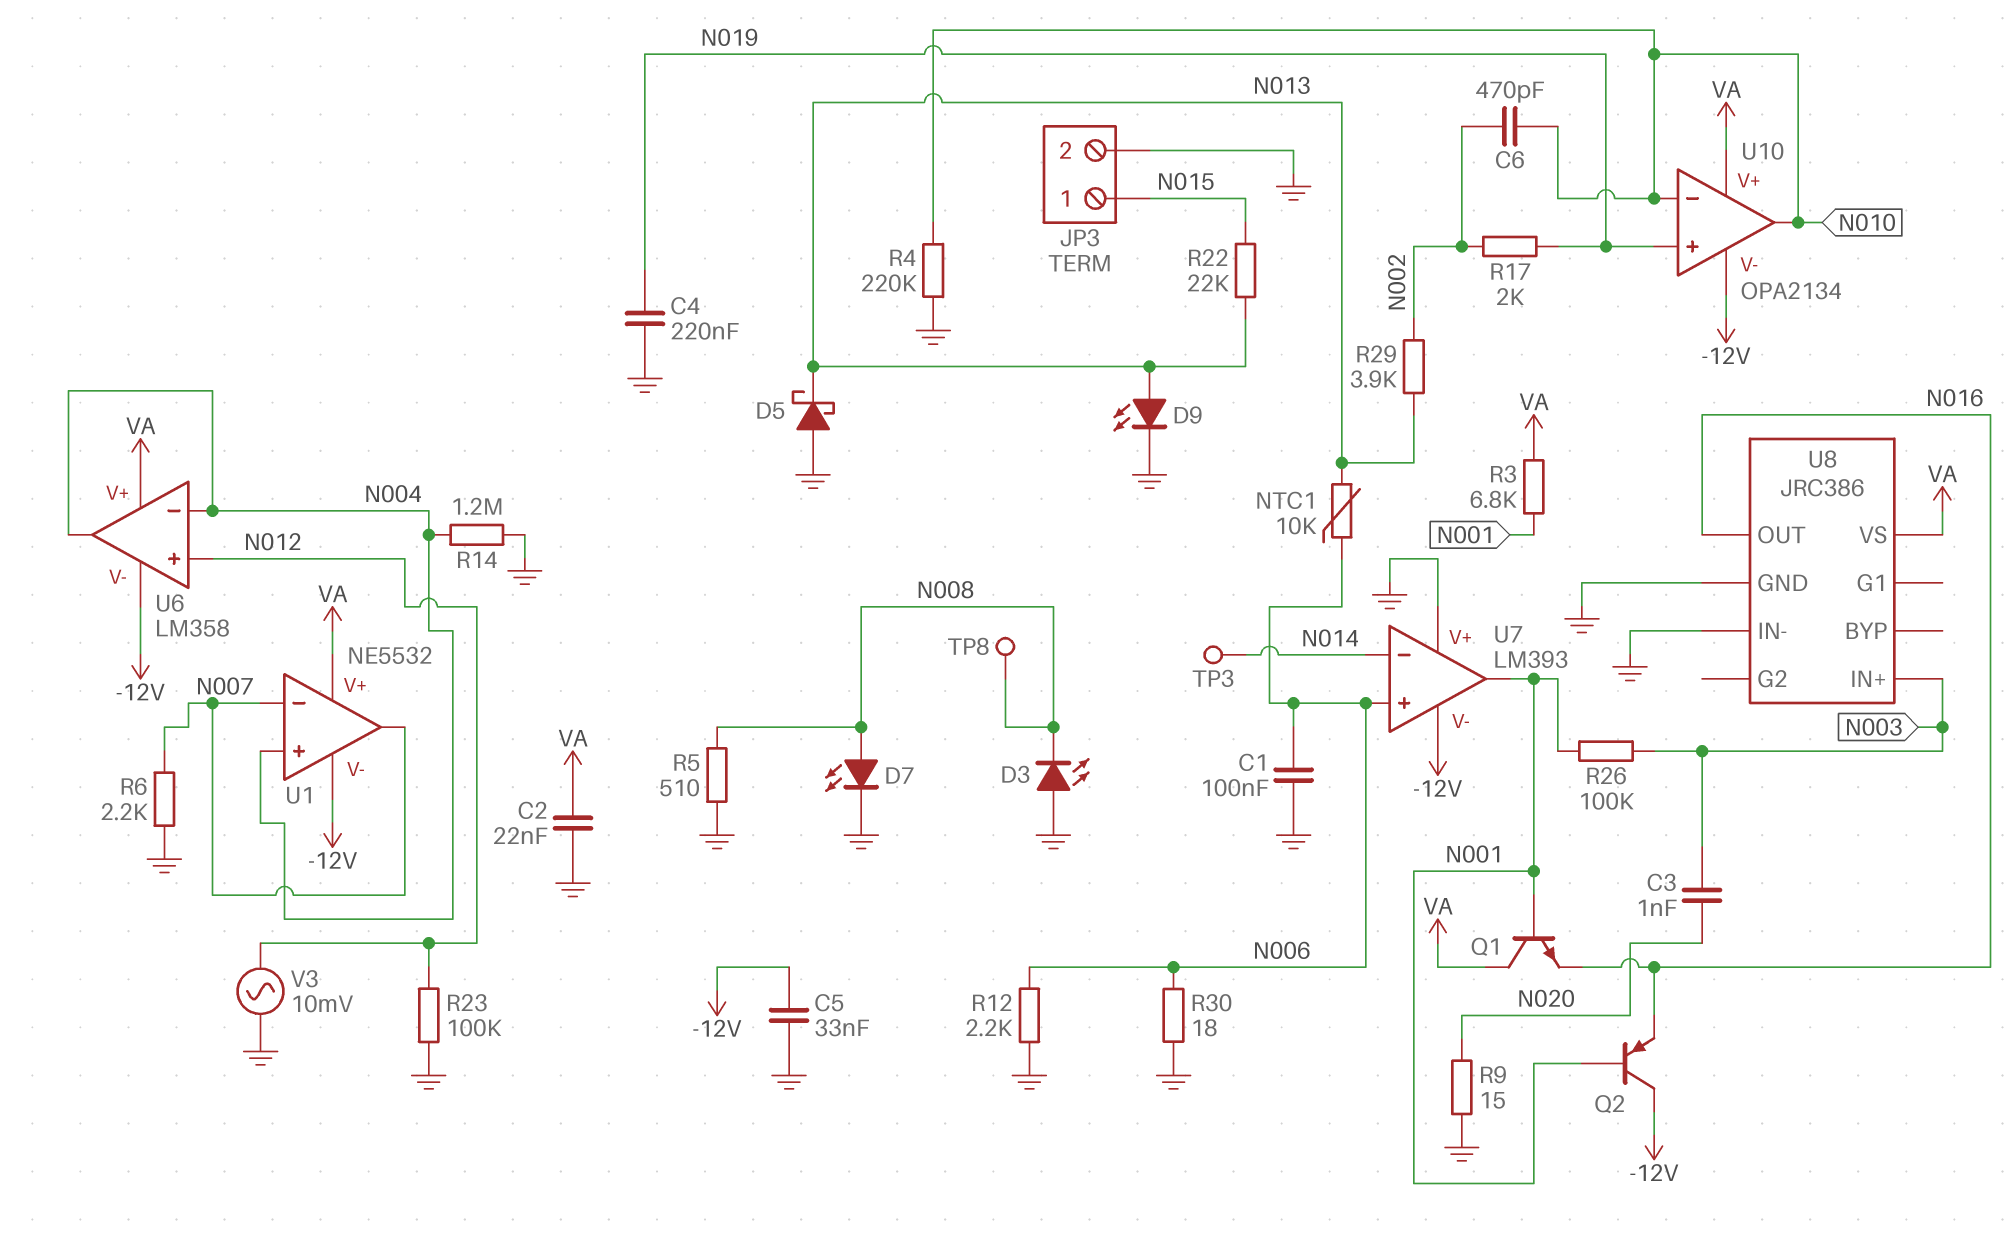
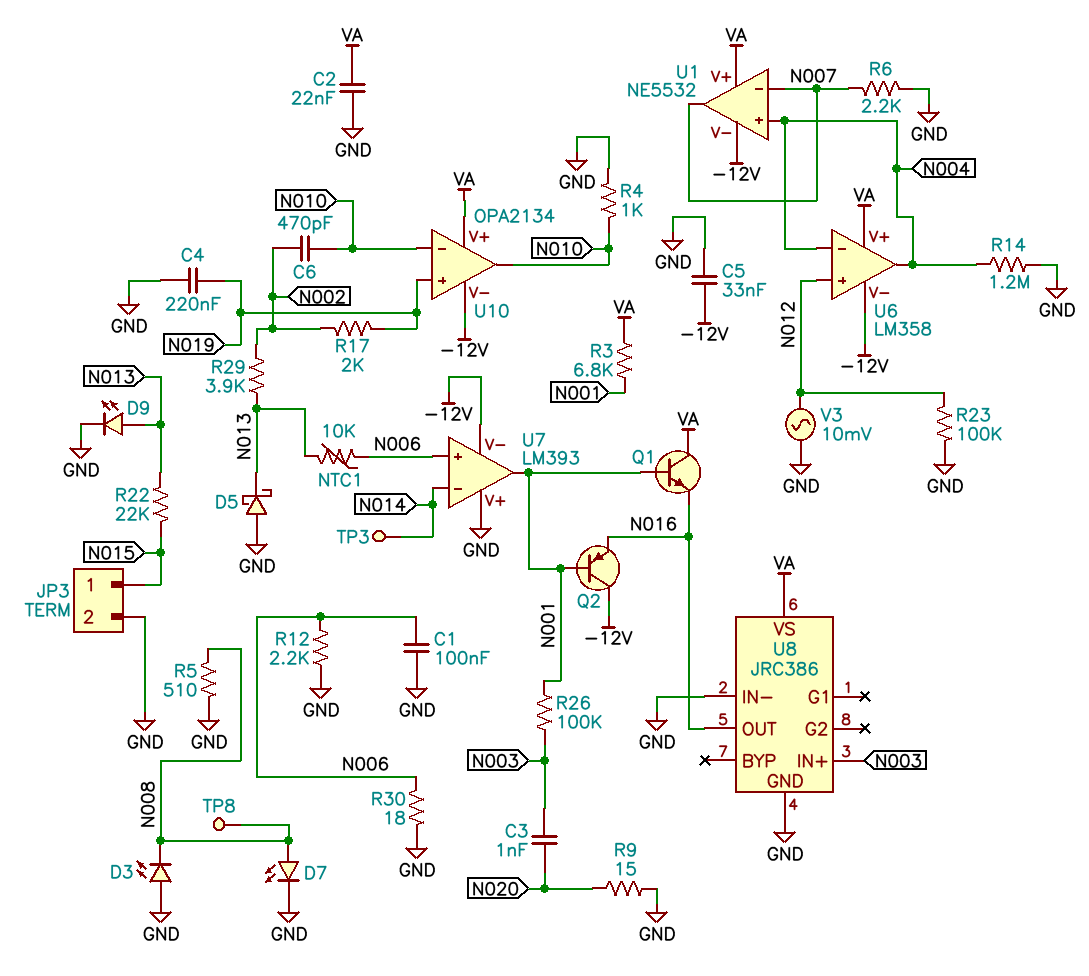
R4: 220k (GND, N010) -> 1k (GND, N010)

